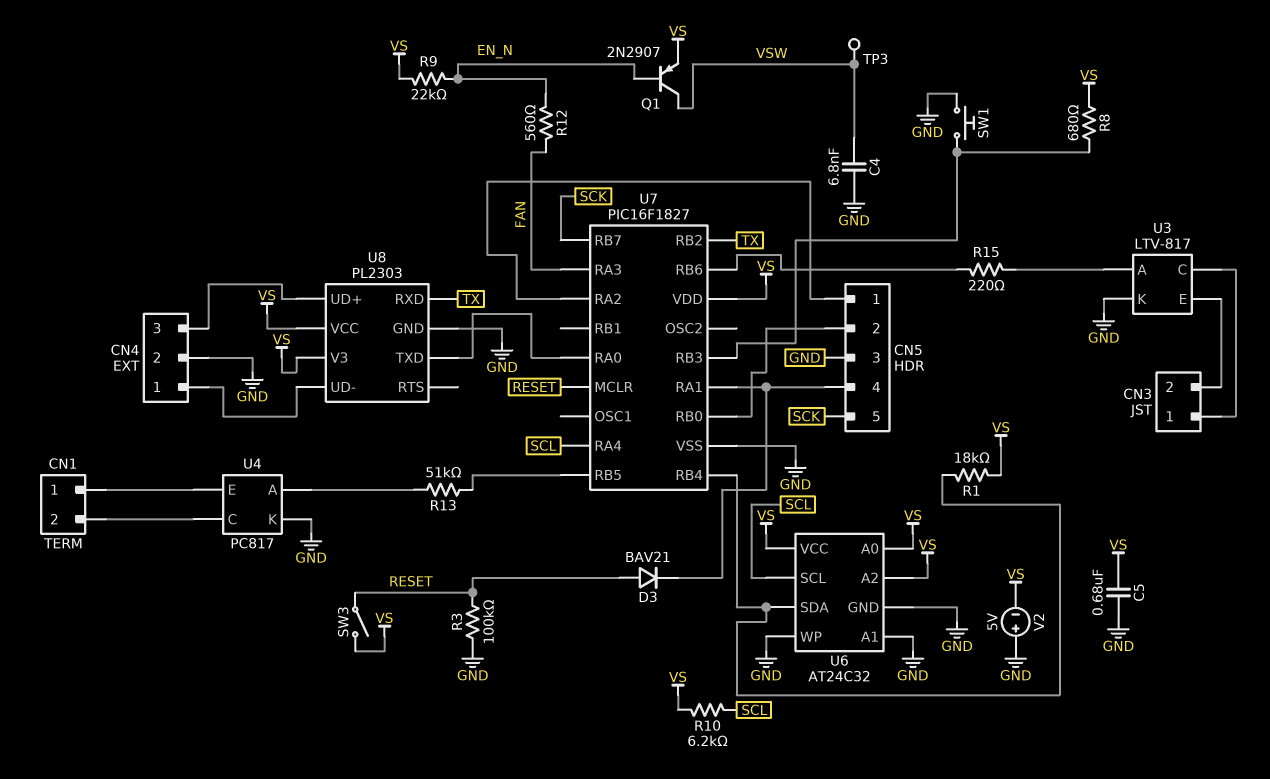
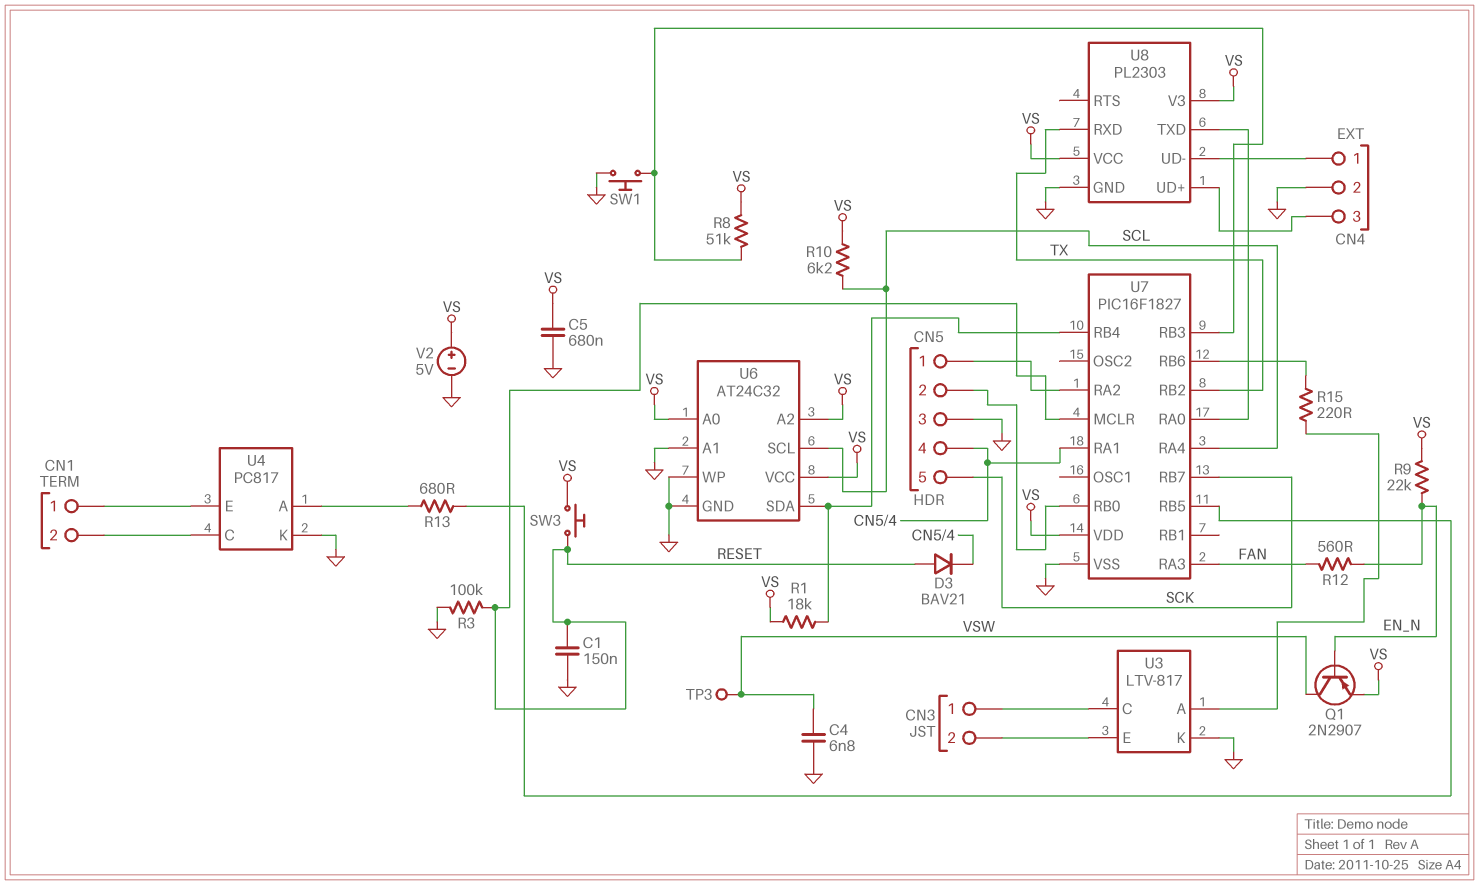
C1: none -> 150nF (GND, RESET)
R8: 680 (U7/RB3, VS) -> 51k (U7/RB3, VS)
R13: 51k (U4/A, U7/RB5) -> 680 (U4/A, U7/RB5)
SW3: switch (RESET, VS) -> button (RESET, VS)
V2: 5V (plus GND, minus VS) -> 5V (plus VS, minus GND)

